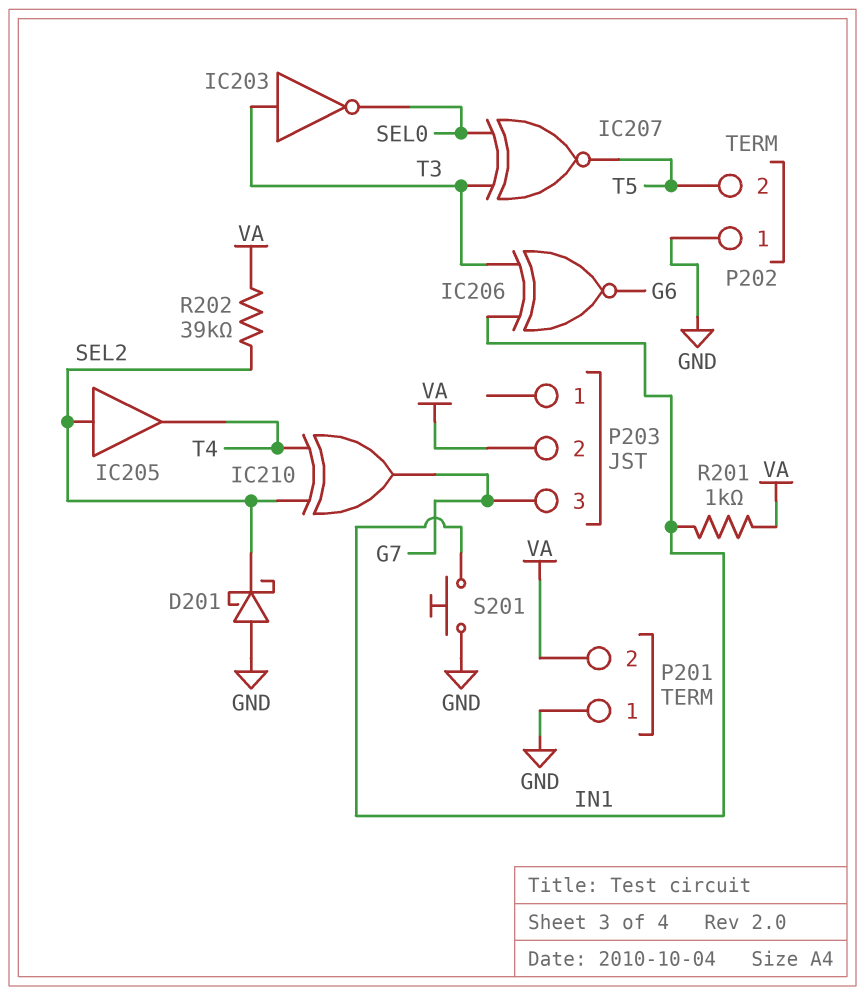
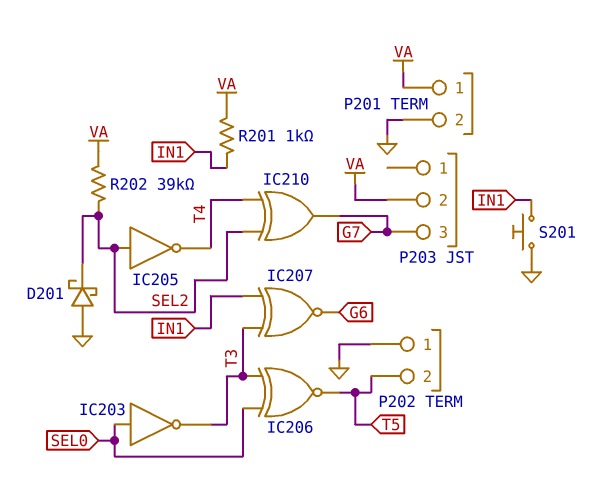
IC203: NOT (in T3, out SEL0) -> NOT (in SEL0, out T3)
IC205: buffer (in SEL2, out T4) -> NOT (in SEL2, out T4)
IC206: XNOR (in IN1, in T3, out G6) -> XNOR (in SEL0, in T3, out T5)
IC207: XNOR (in SEL0, in T3, out T5) -> XNOR (in IN1, in T3, out G6)
P201 pin 1: GND -> VA
P201 pin 2: VA -> GND

